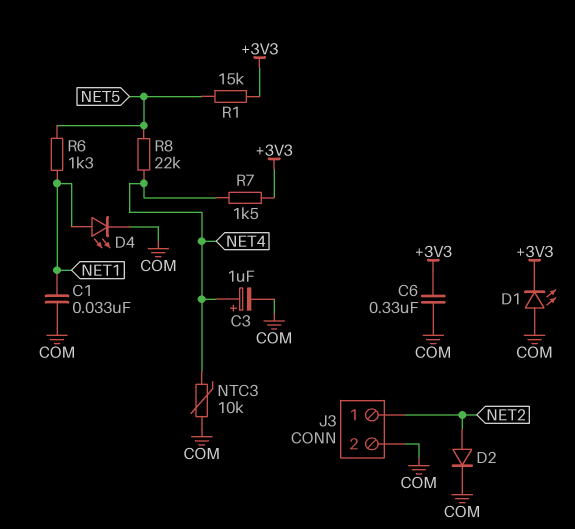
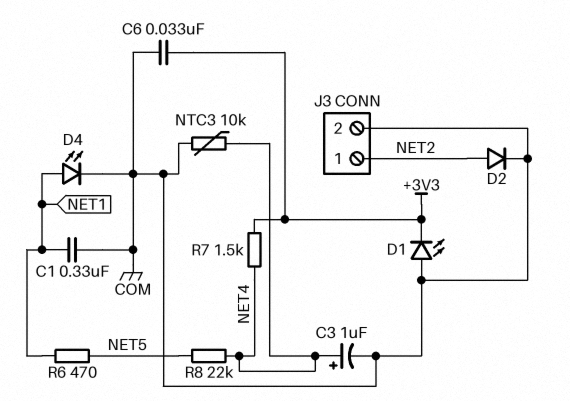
C1: 33nF (COM, NET1) -> 330nF (COM, NET1)
C6: 330nF (+3V3, COM) -> 33nF (+3V3, COM)
R1: 15k (+3V3, NET5) -> none
R6: 1.3k (NET1, NET5) -> 470 (NET1, NET5)

